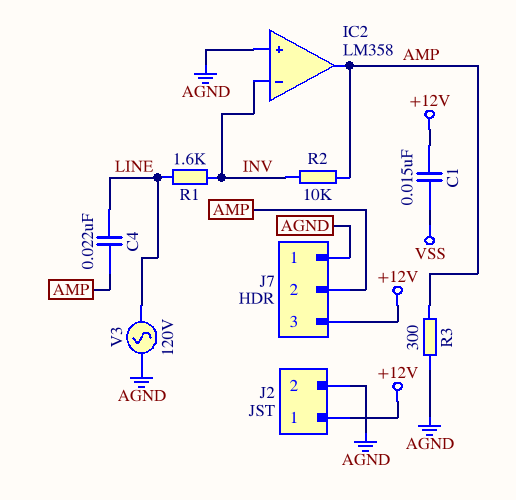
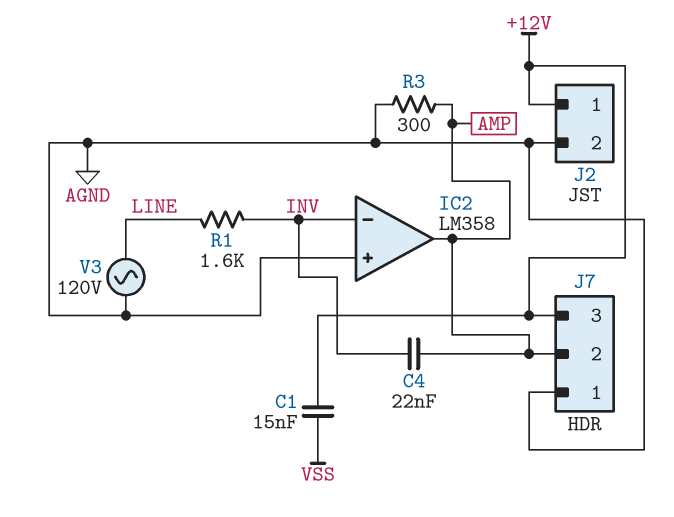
C4: 22nF (AMP, LINE) -> 22nF (AMP, INV)
R2: 10k (AMP, INV) -> none

